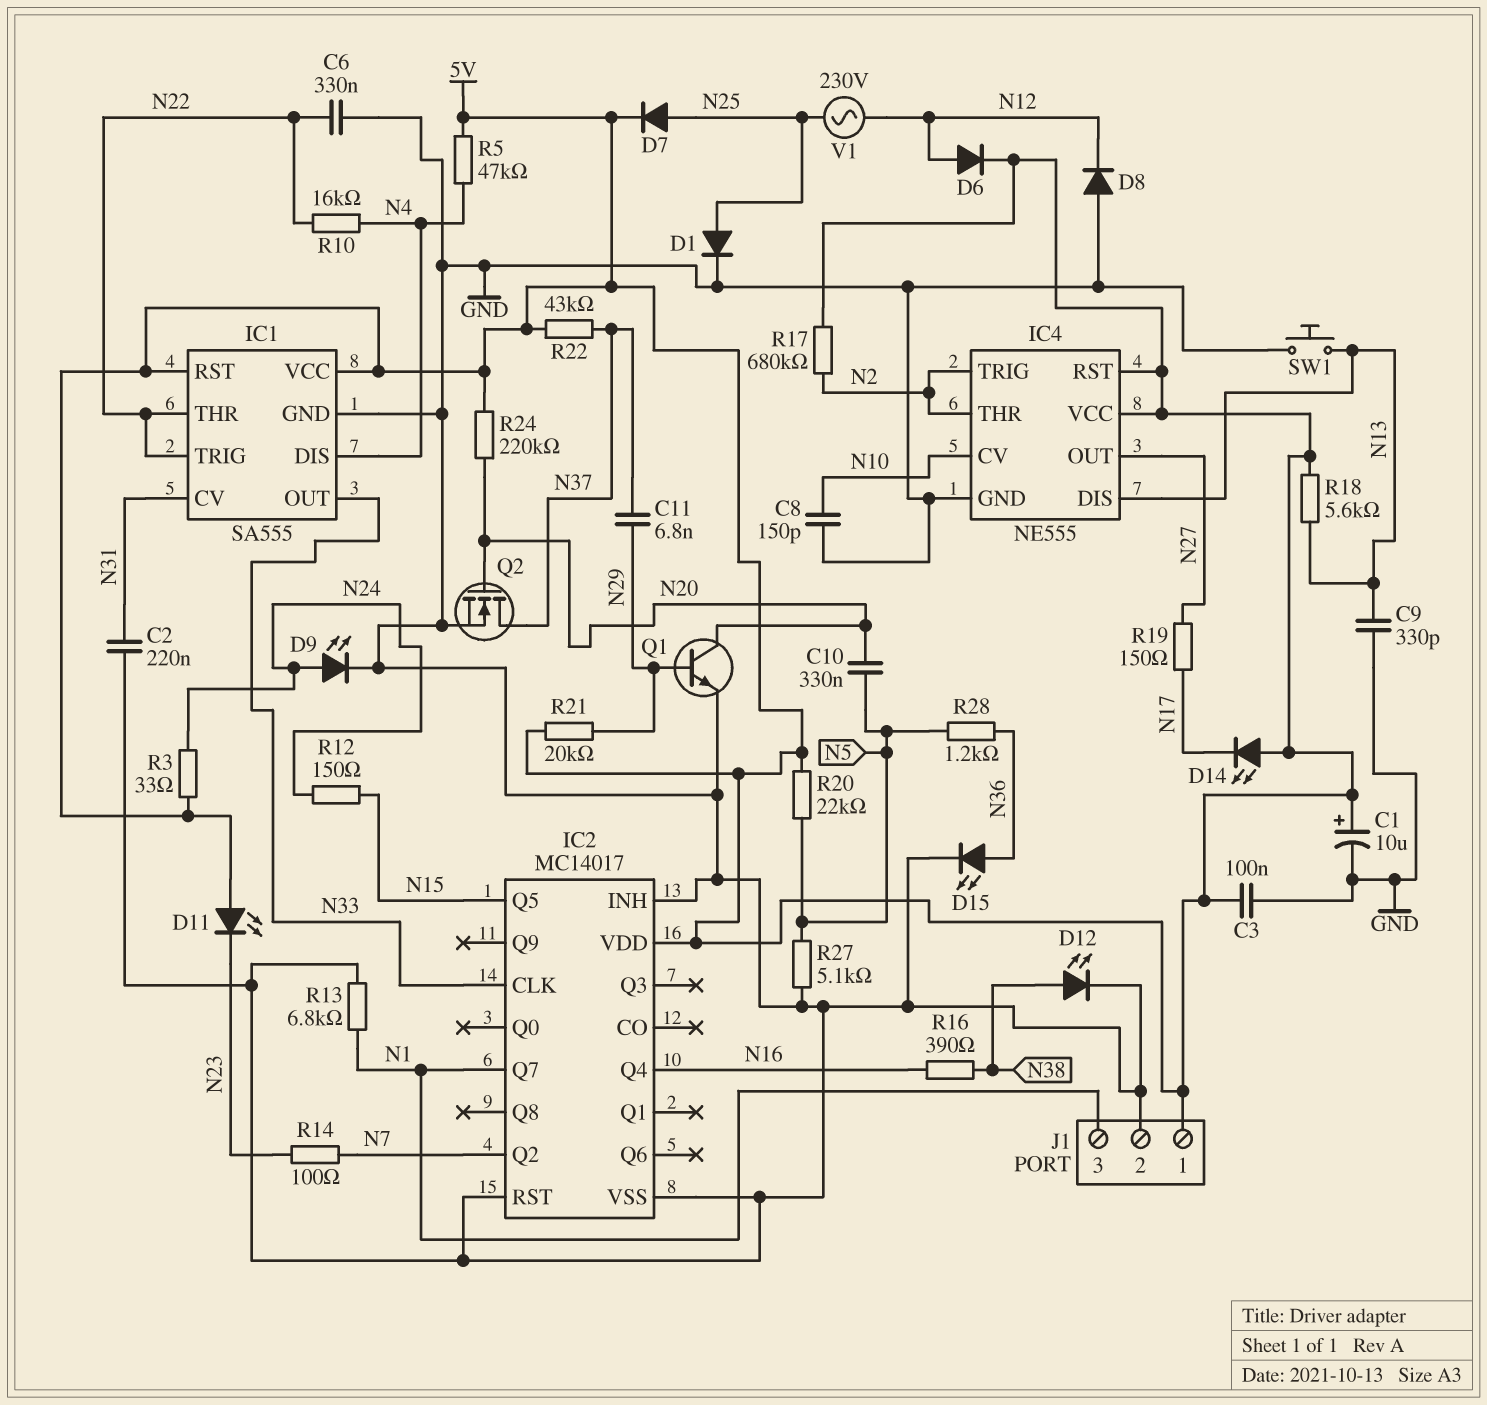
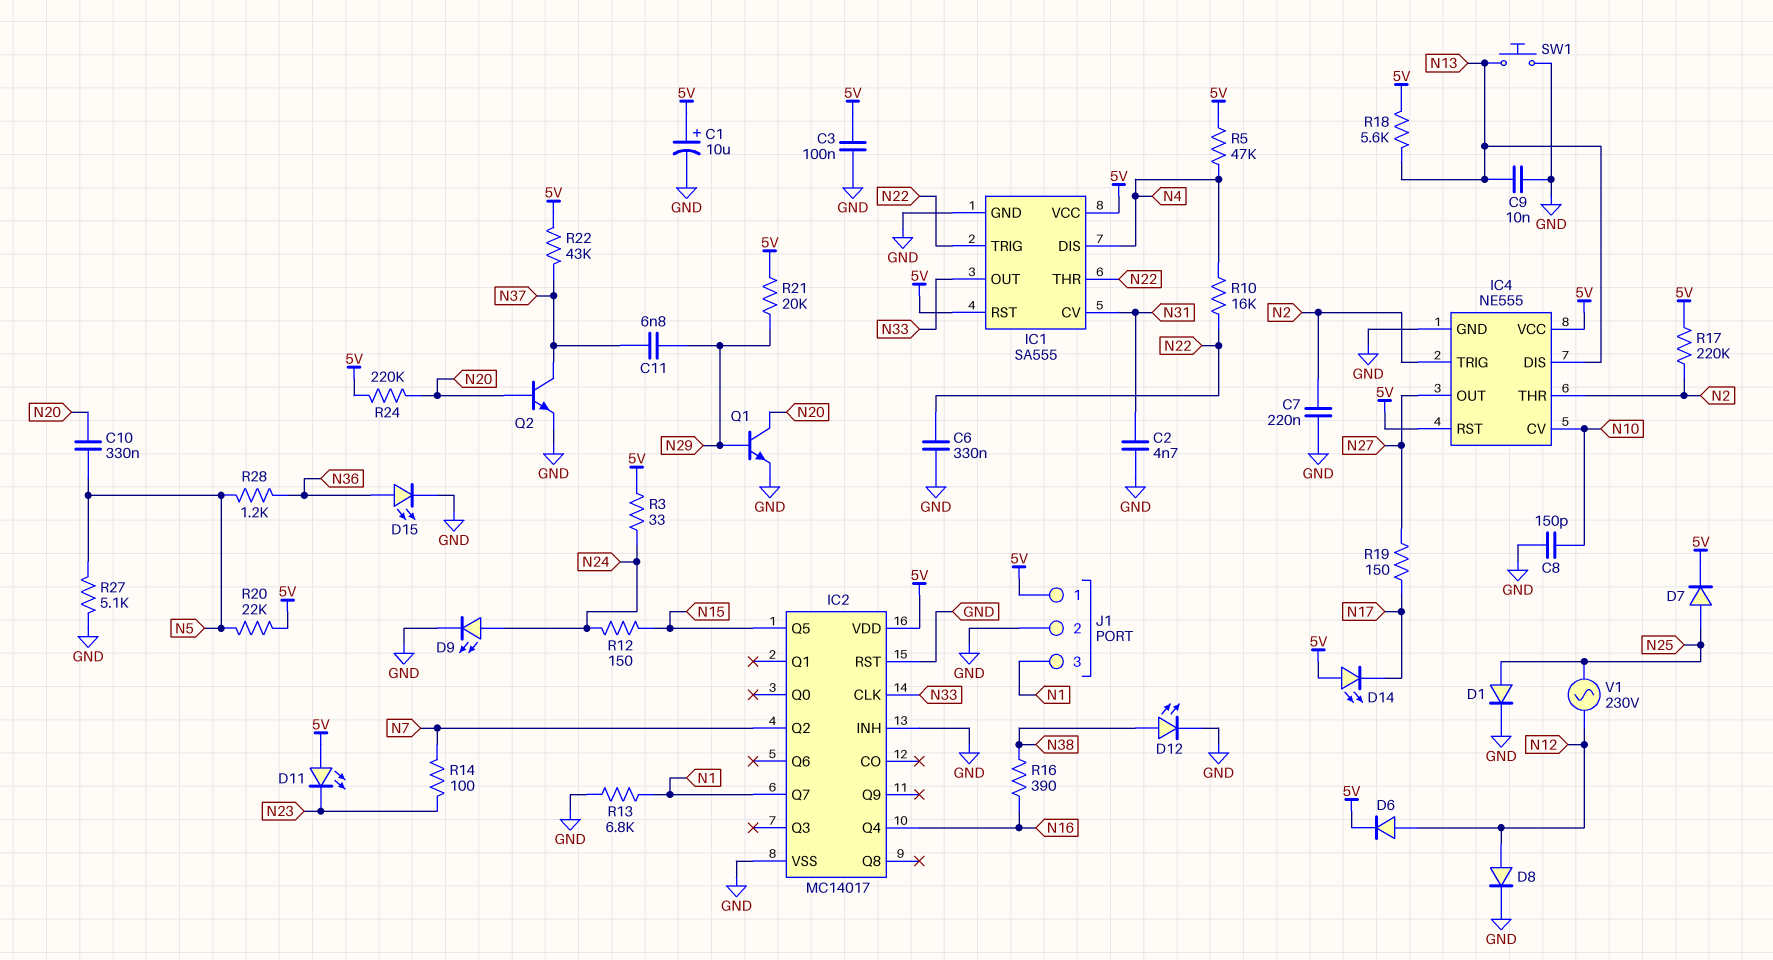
C2: 220nF (GND, N31) -> 4.7nF (GND, N31)
C7: none -> 220nF (GND, N2)
C9: 330pF (GND, N13) -> 10nF (GND, N13)
D8: diode (A GND, K N12) -> diode (A N12, K GND)
Q2: NMOS (G N20, D N37, S GND) -> NPN (B N20, C N37, E GND)
R17: 680k (5V, N2) -> 220k (5V, N2)

